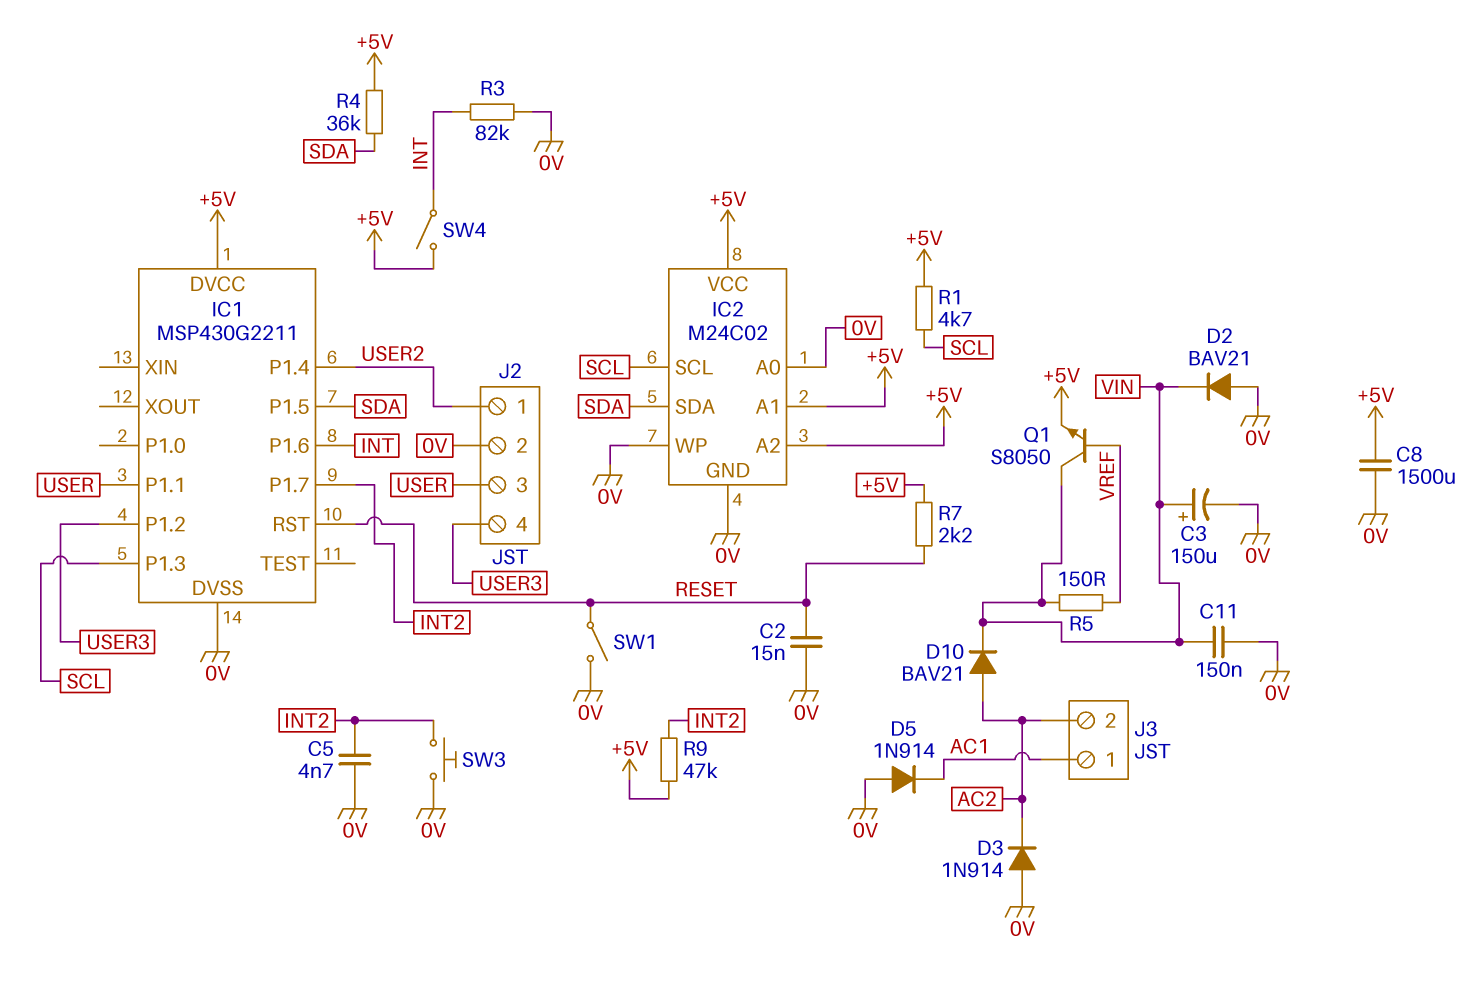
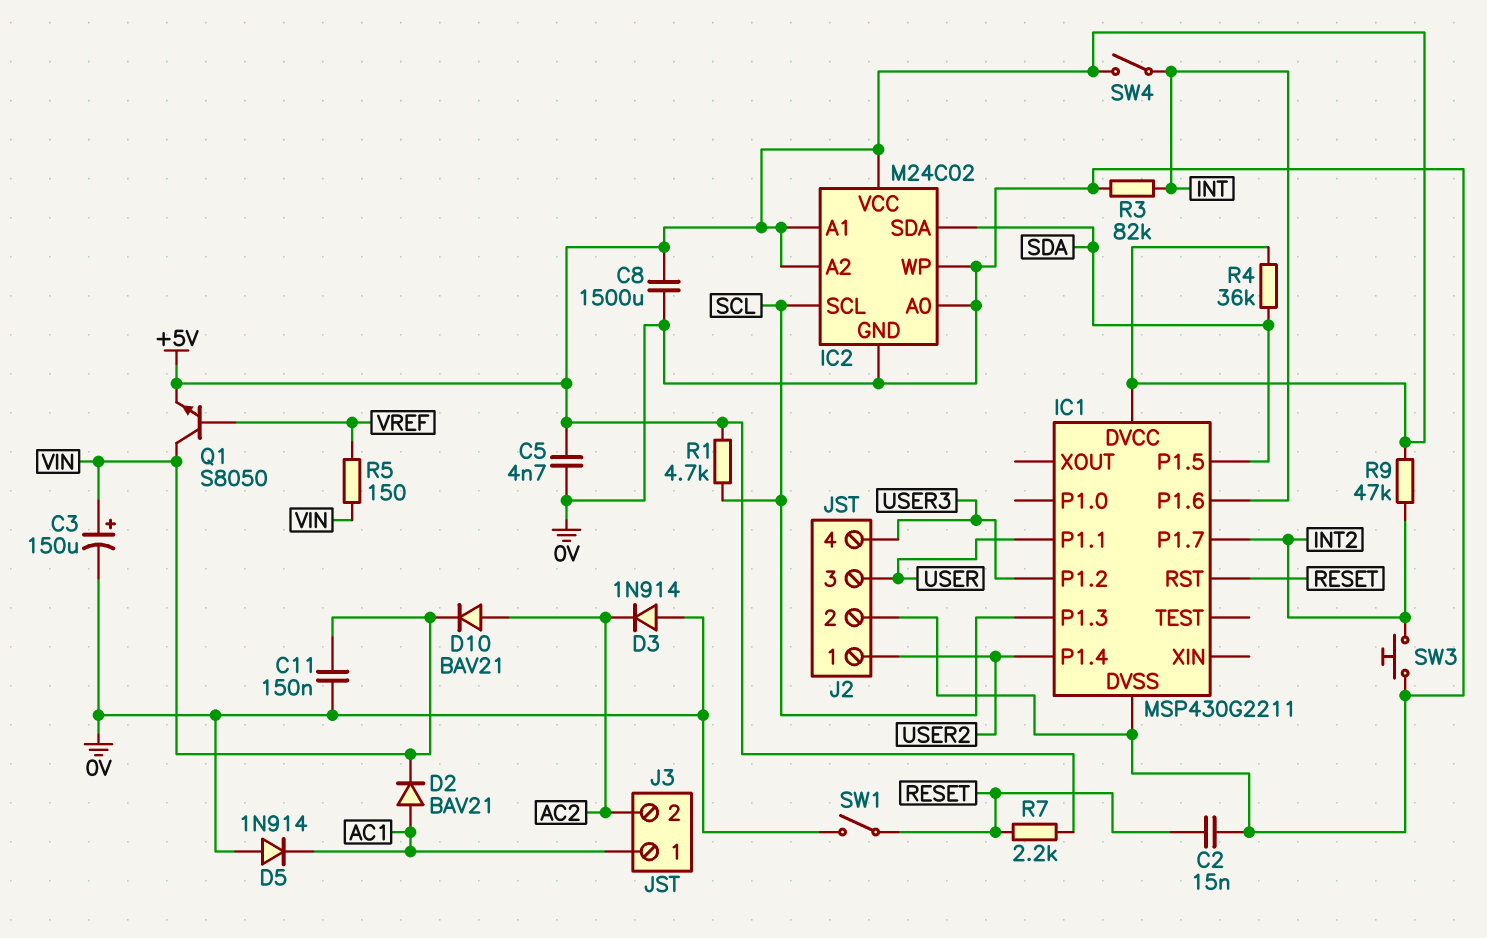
C5: 4.7nF (0V, INT2) -> 4.7nF (+5V, 0V)
D2: diode BAV21 (A 0V, K VIN) -> diode BAV21 (A AC1, K VIN)

